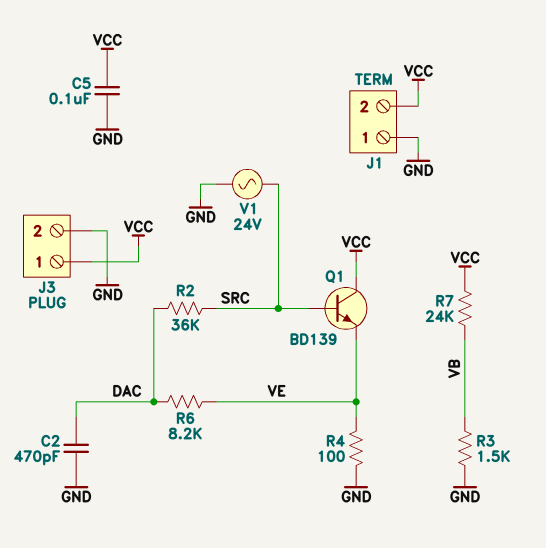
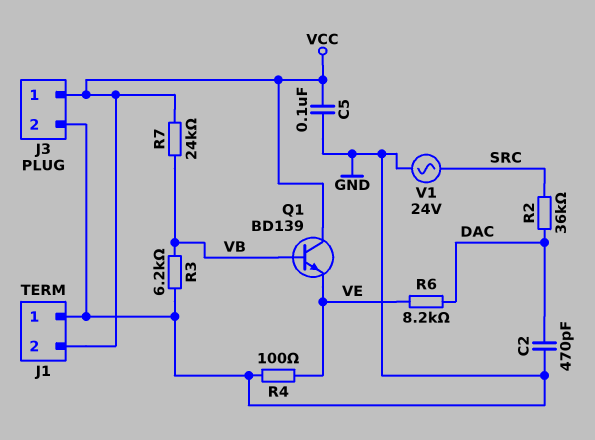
Q1: NPN BD139 (B SRC, C VCC, E VE) -> NPN BD139 (B VB, C VCC, E VE)
R3: 1.5k (GND, VB) -> 6.2k (GND, VB)

